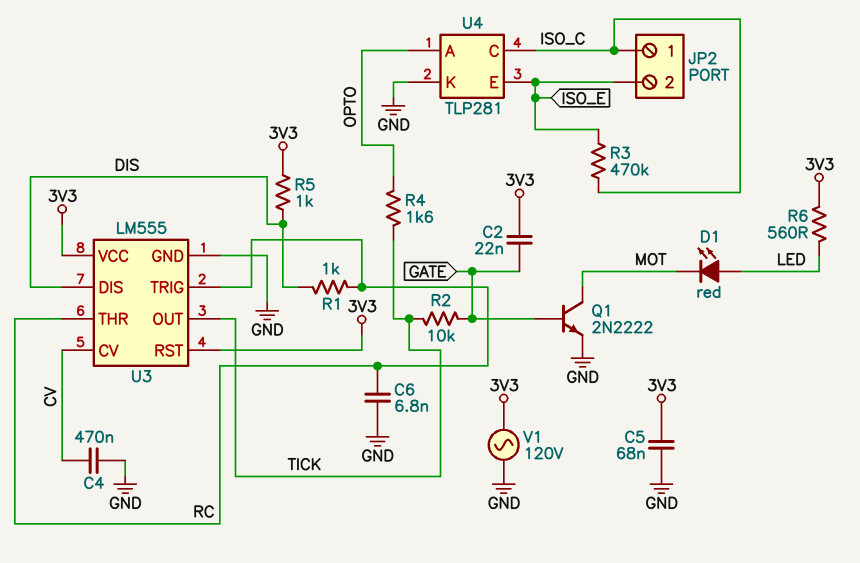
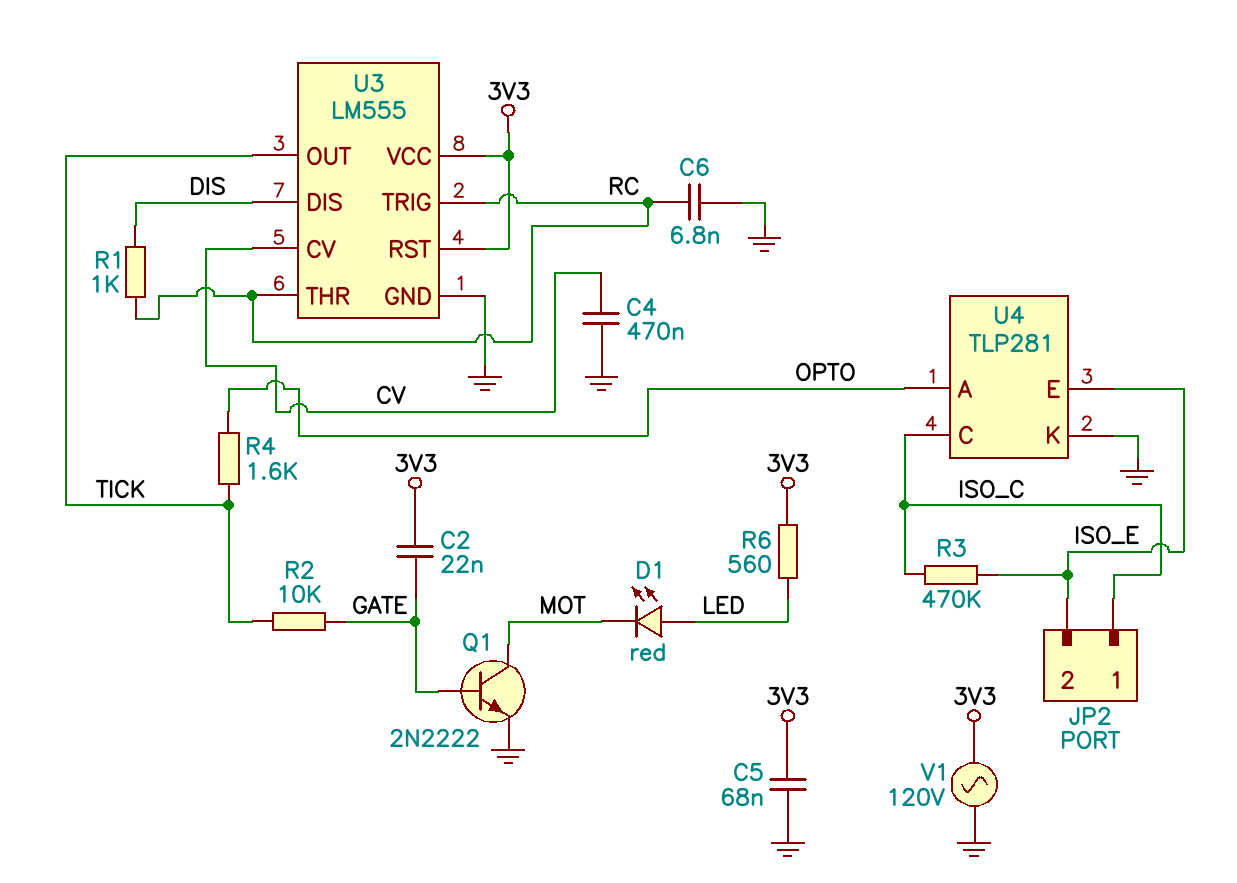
R5: 1k (3V3, DIS) -> none

